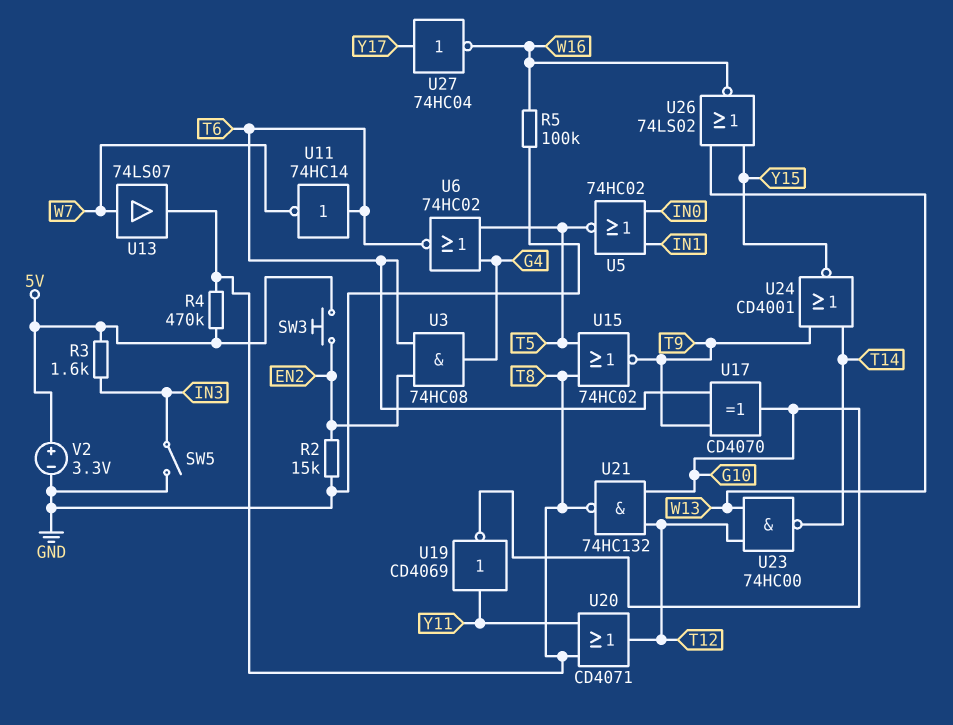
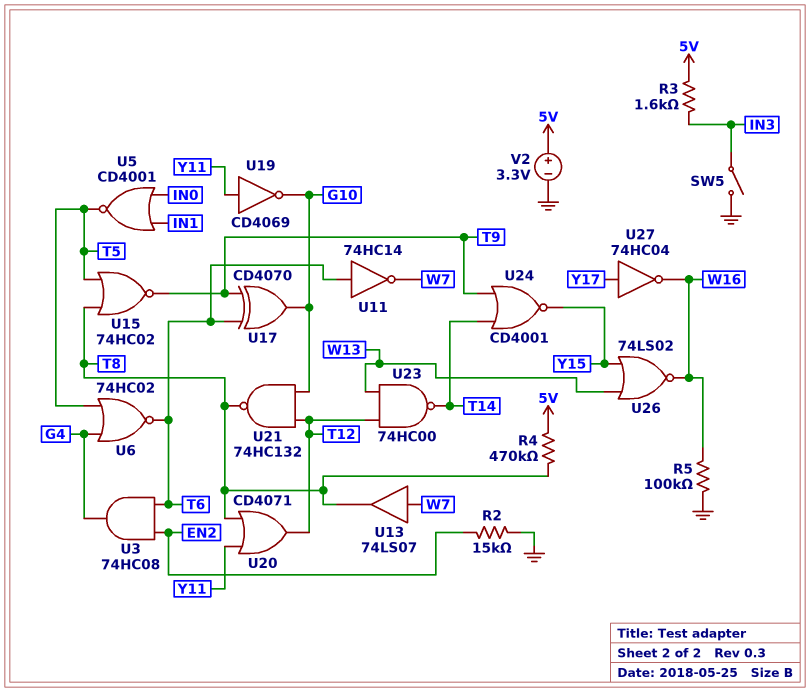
SW3: button (5V, EN2) -> none
U5: NOR 74HC02 (in IN0, in IN1, out T5) -> NOR CD4001 (in IN0, in IN1, out T5)

